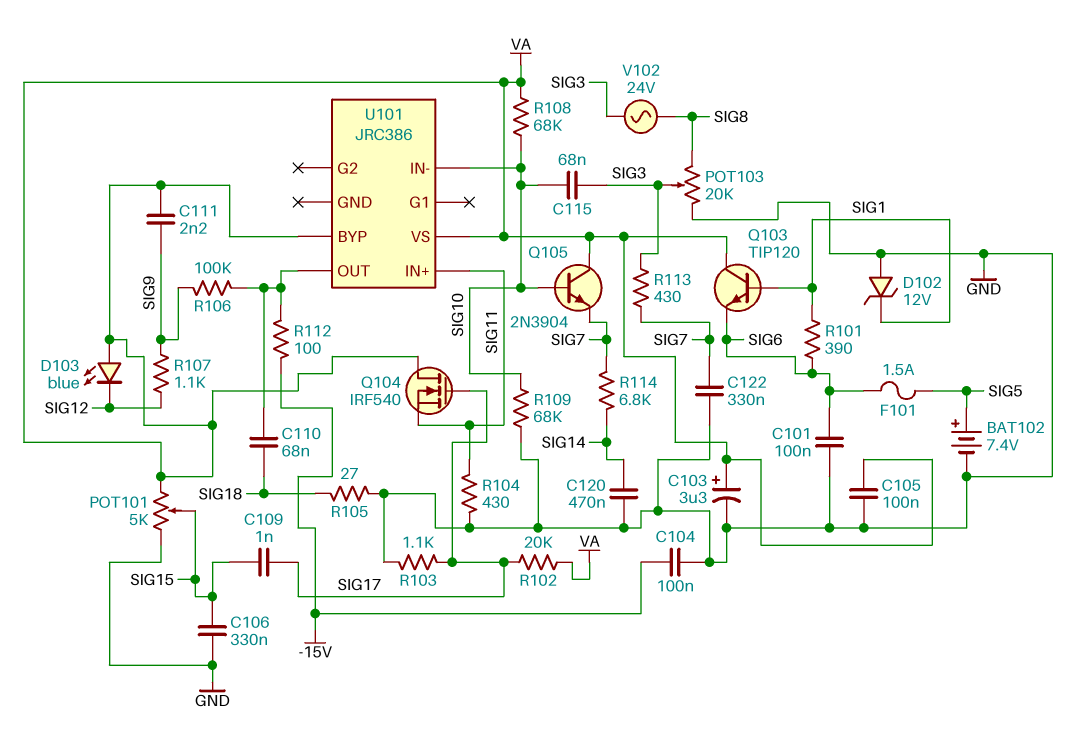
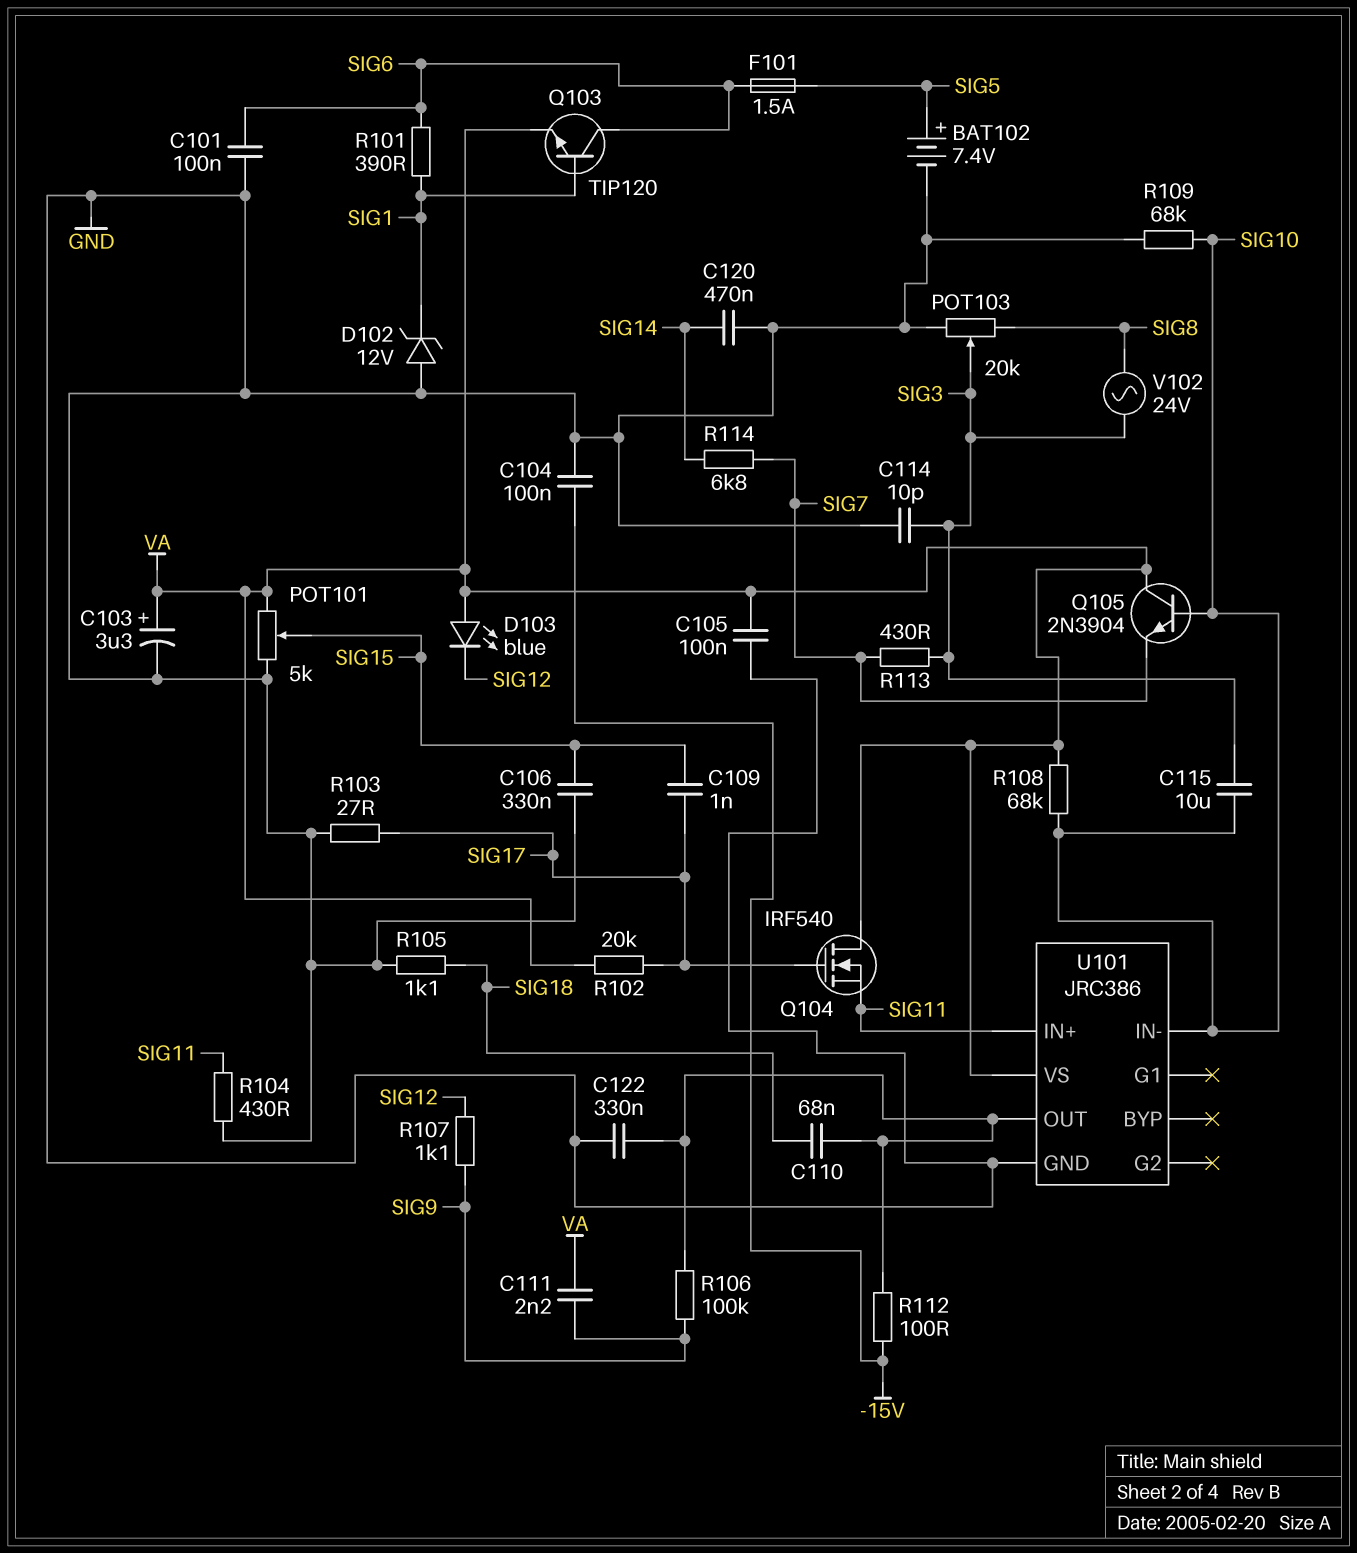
C114: none -> 10pF (GND, SIG3)
C115: 68nF (SIG3, SIG10) -> 10uF (SIG3, SIG10)
C122: 330nF (GND, SIG7) -> 330nF (GND, U101/OUT)
Q103: NPN TIP120 (B SIG1, C VA, E SIG6) -> NPN TIP120 (B SIG1, C SIG6, E VA)
R103: 1.1k (GND, SIG17) -> 27 (GND, SIG17)
R105: 27 (GND, SIG18) -> 1.1k (GND, SIG18)
U101 pin BYP: VA -> none
U101 pin GND: none -> GND

